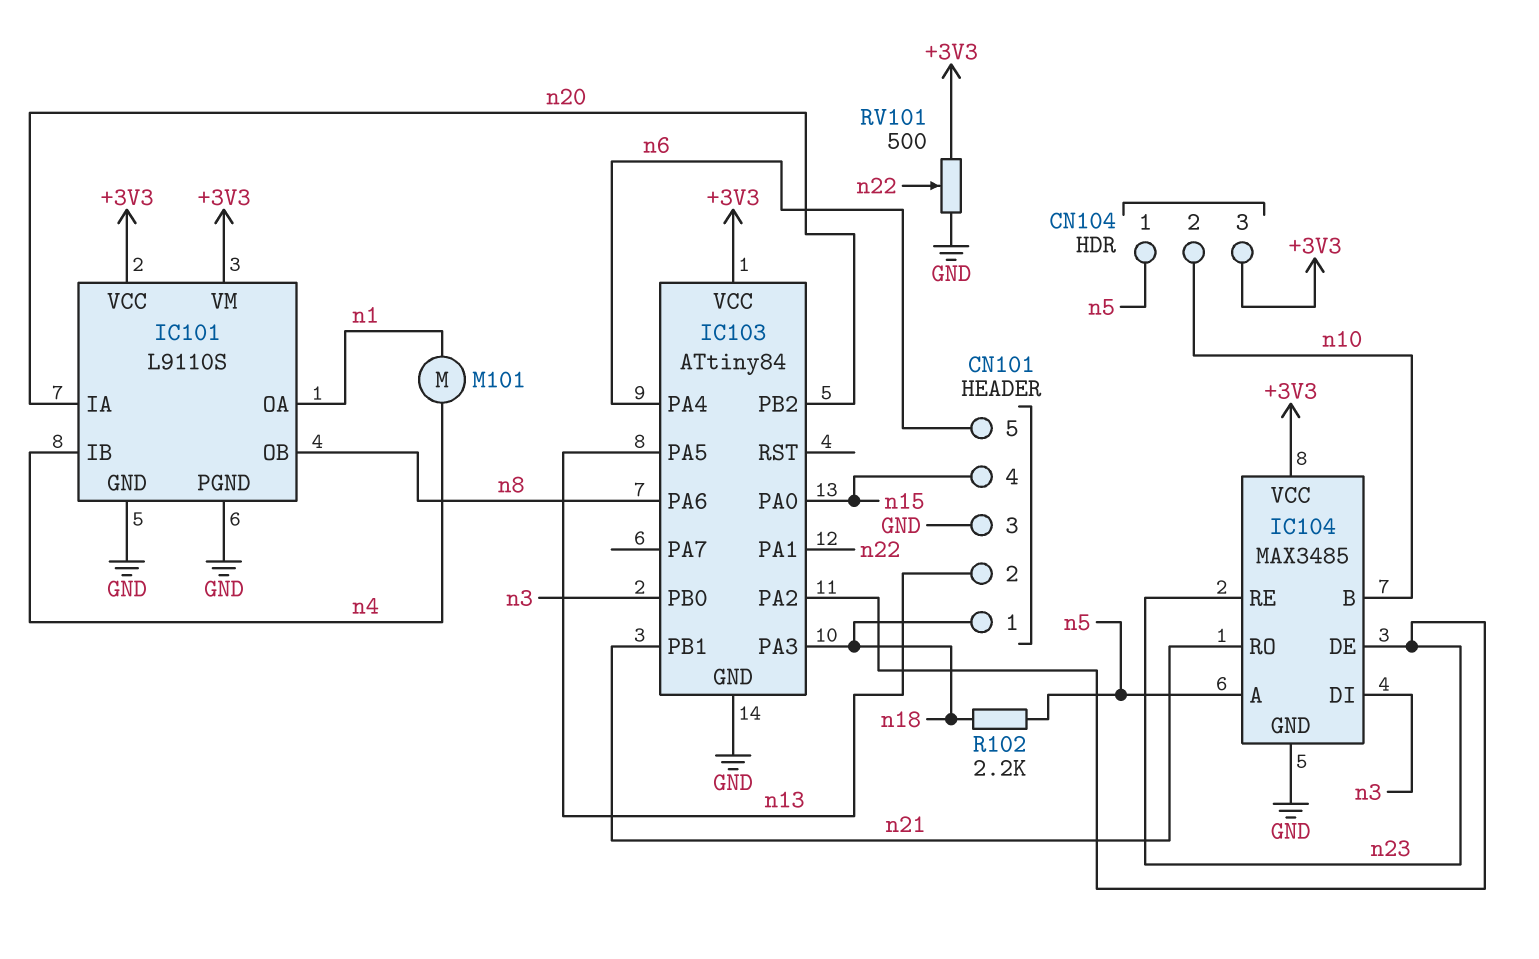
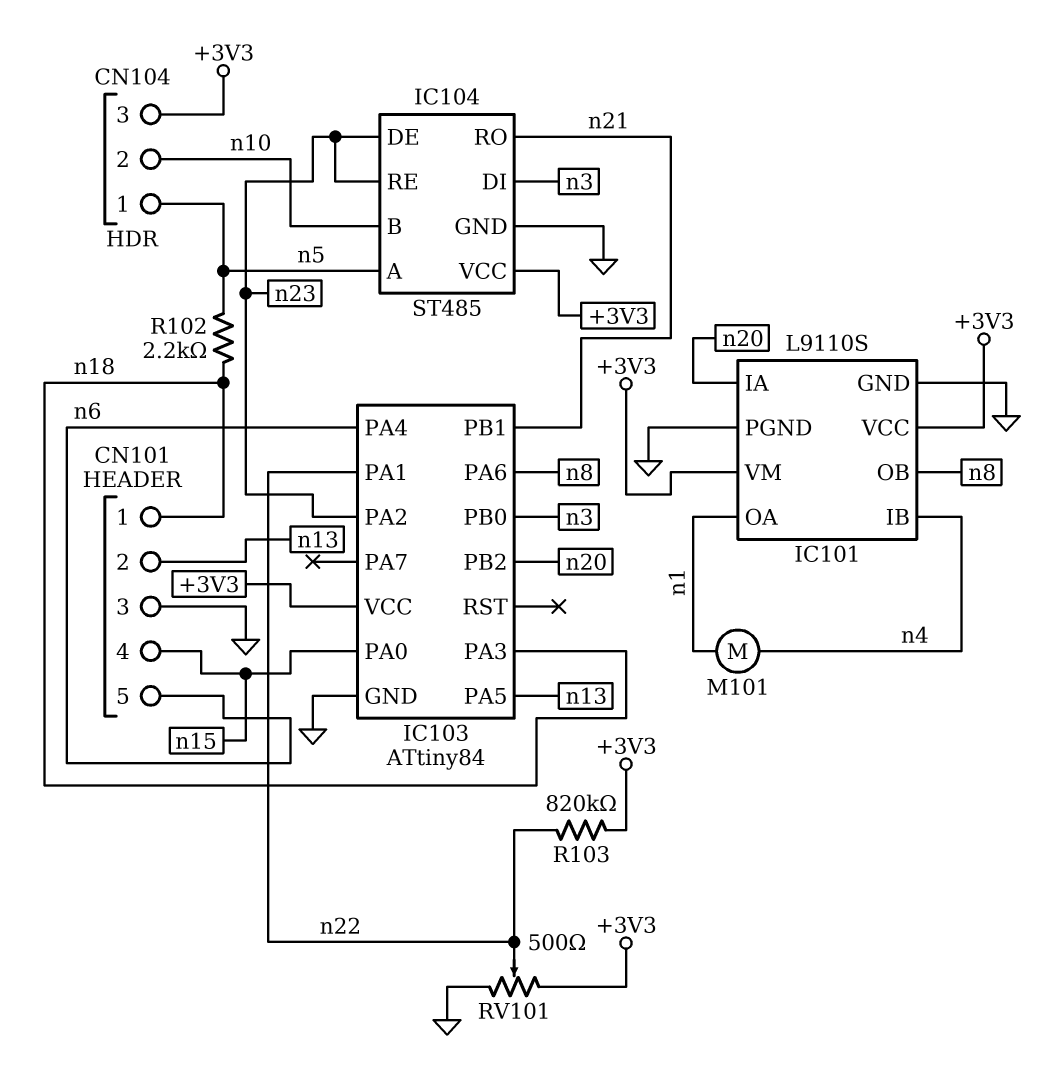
IC104: MAX3485 -> ST485
R103: none -> 820k (+3V3, n22)

